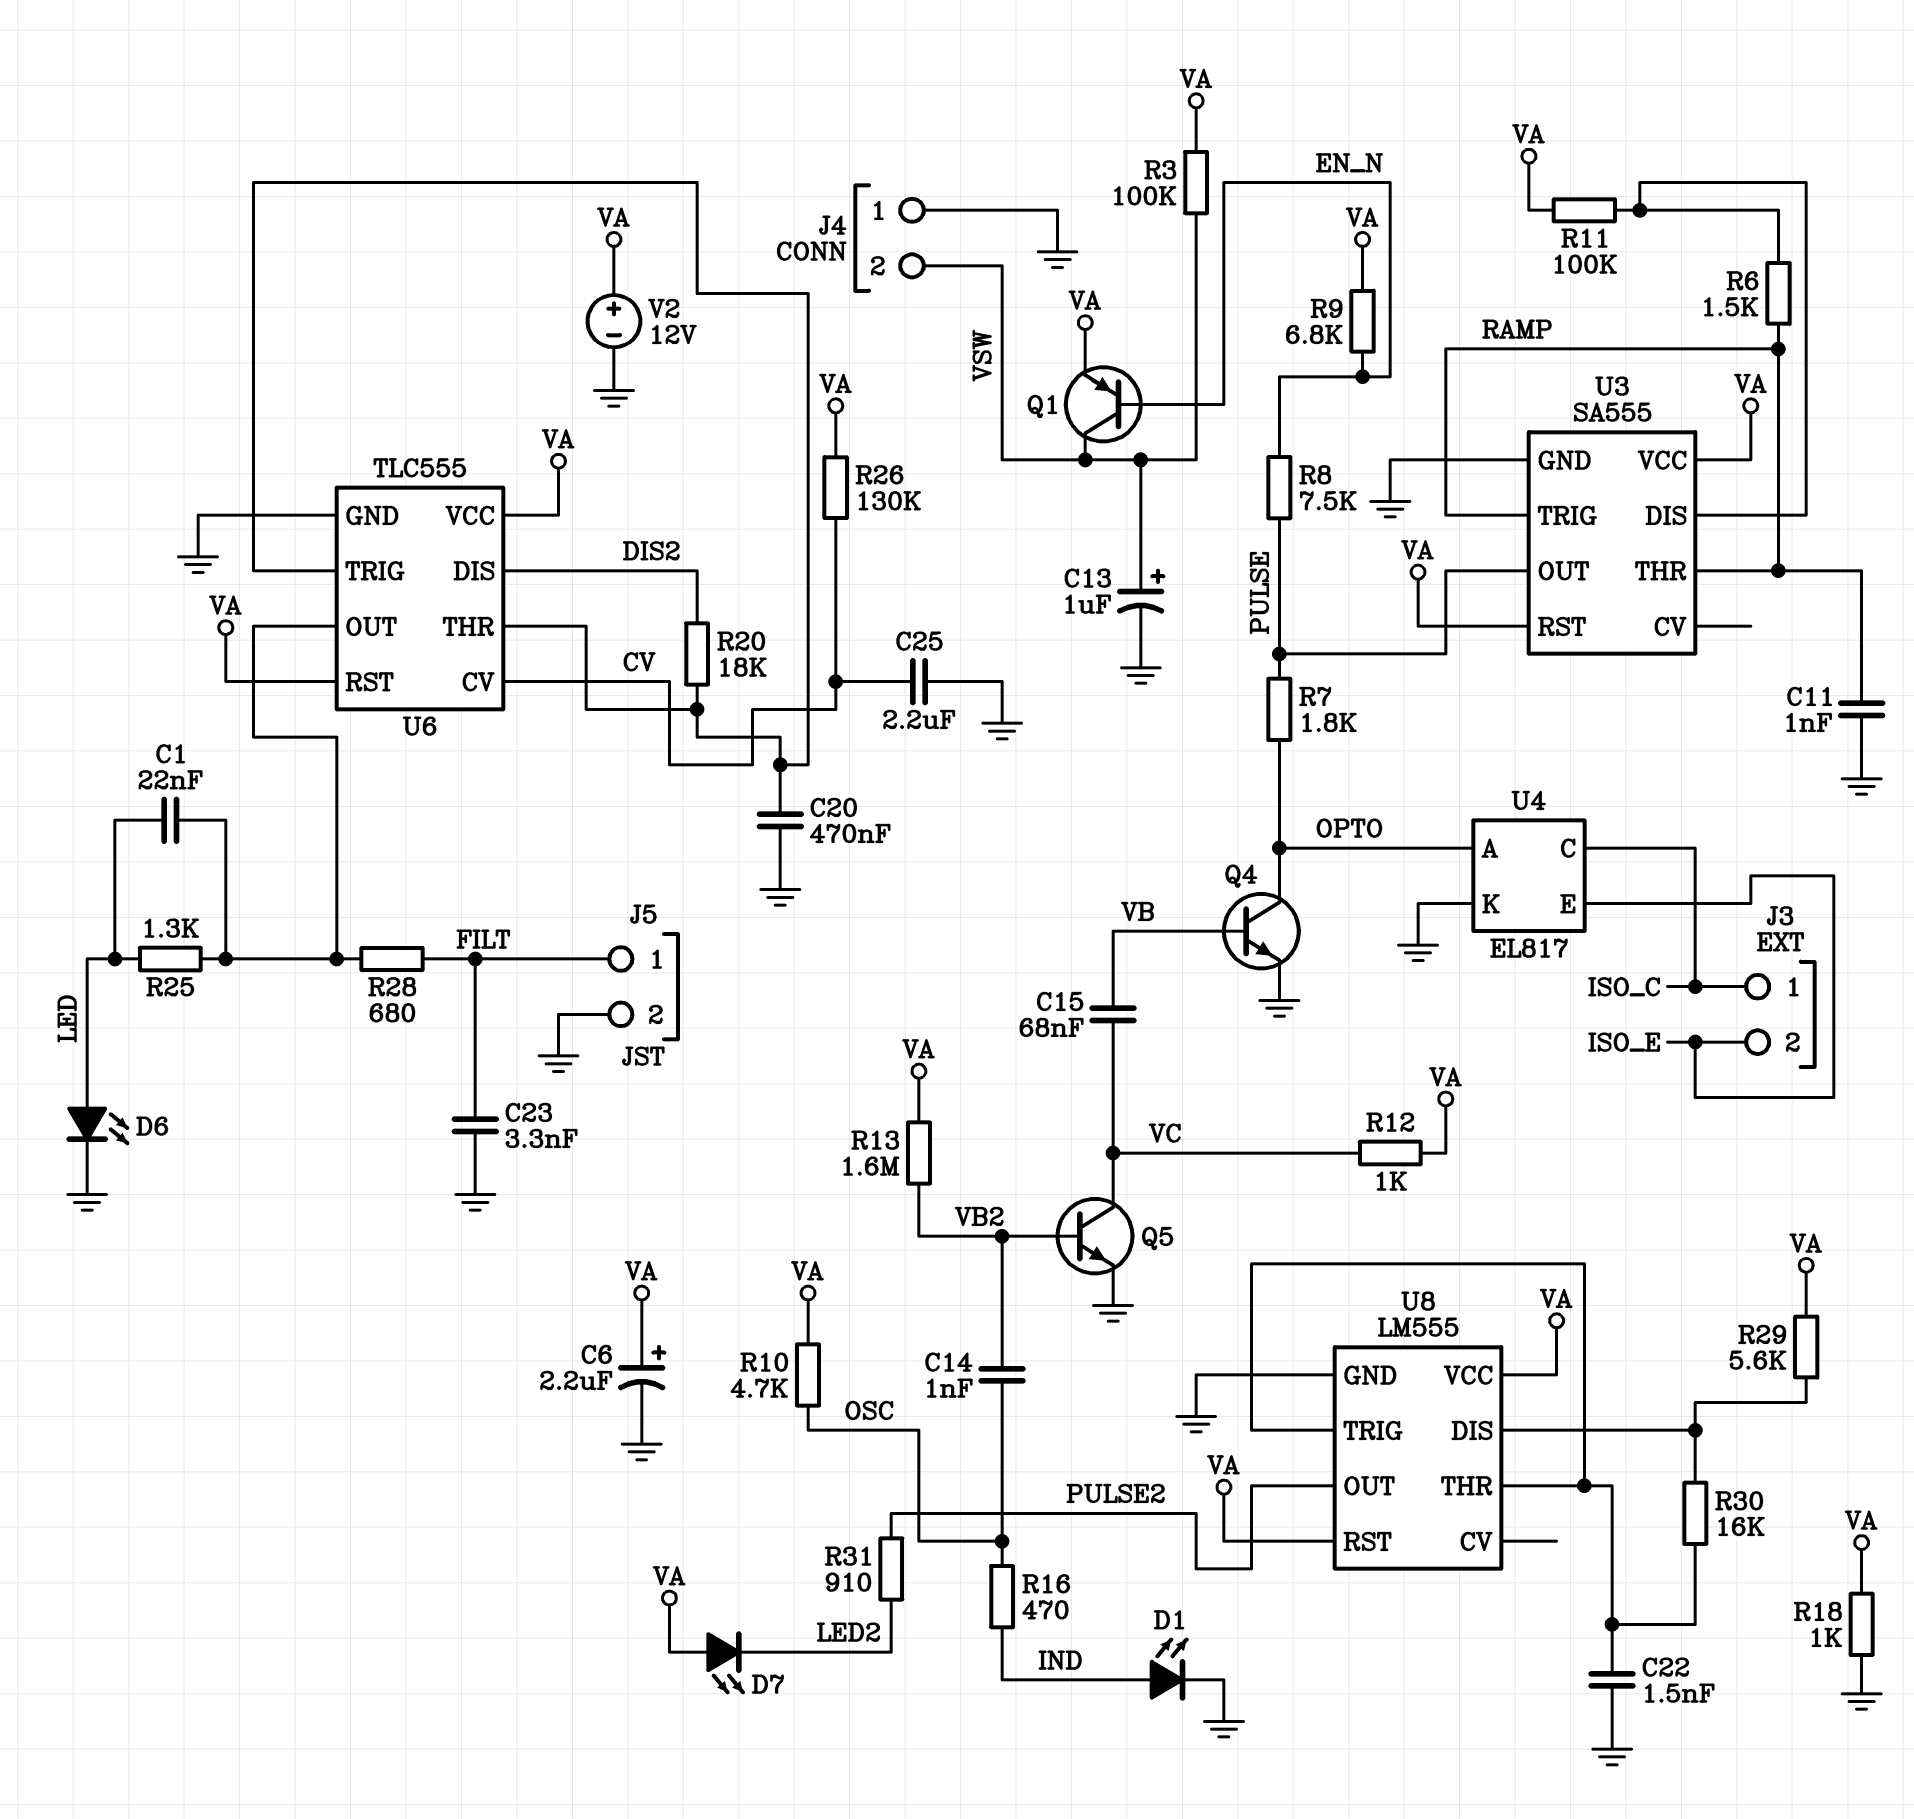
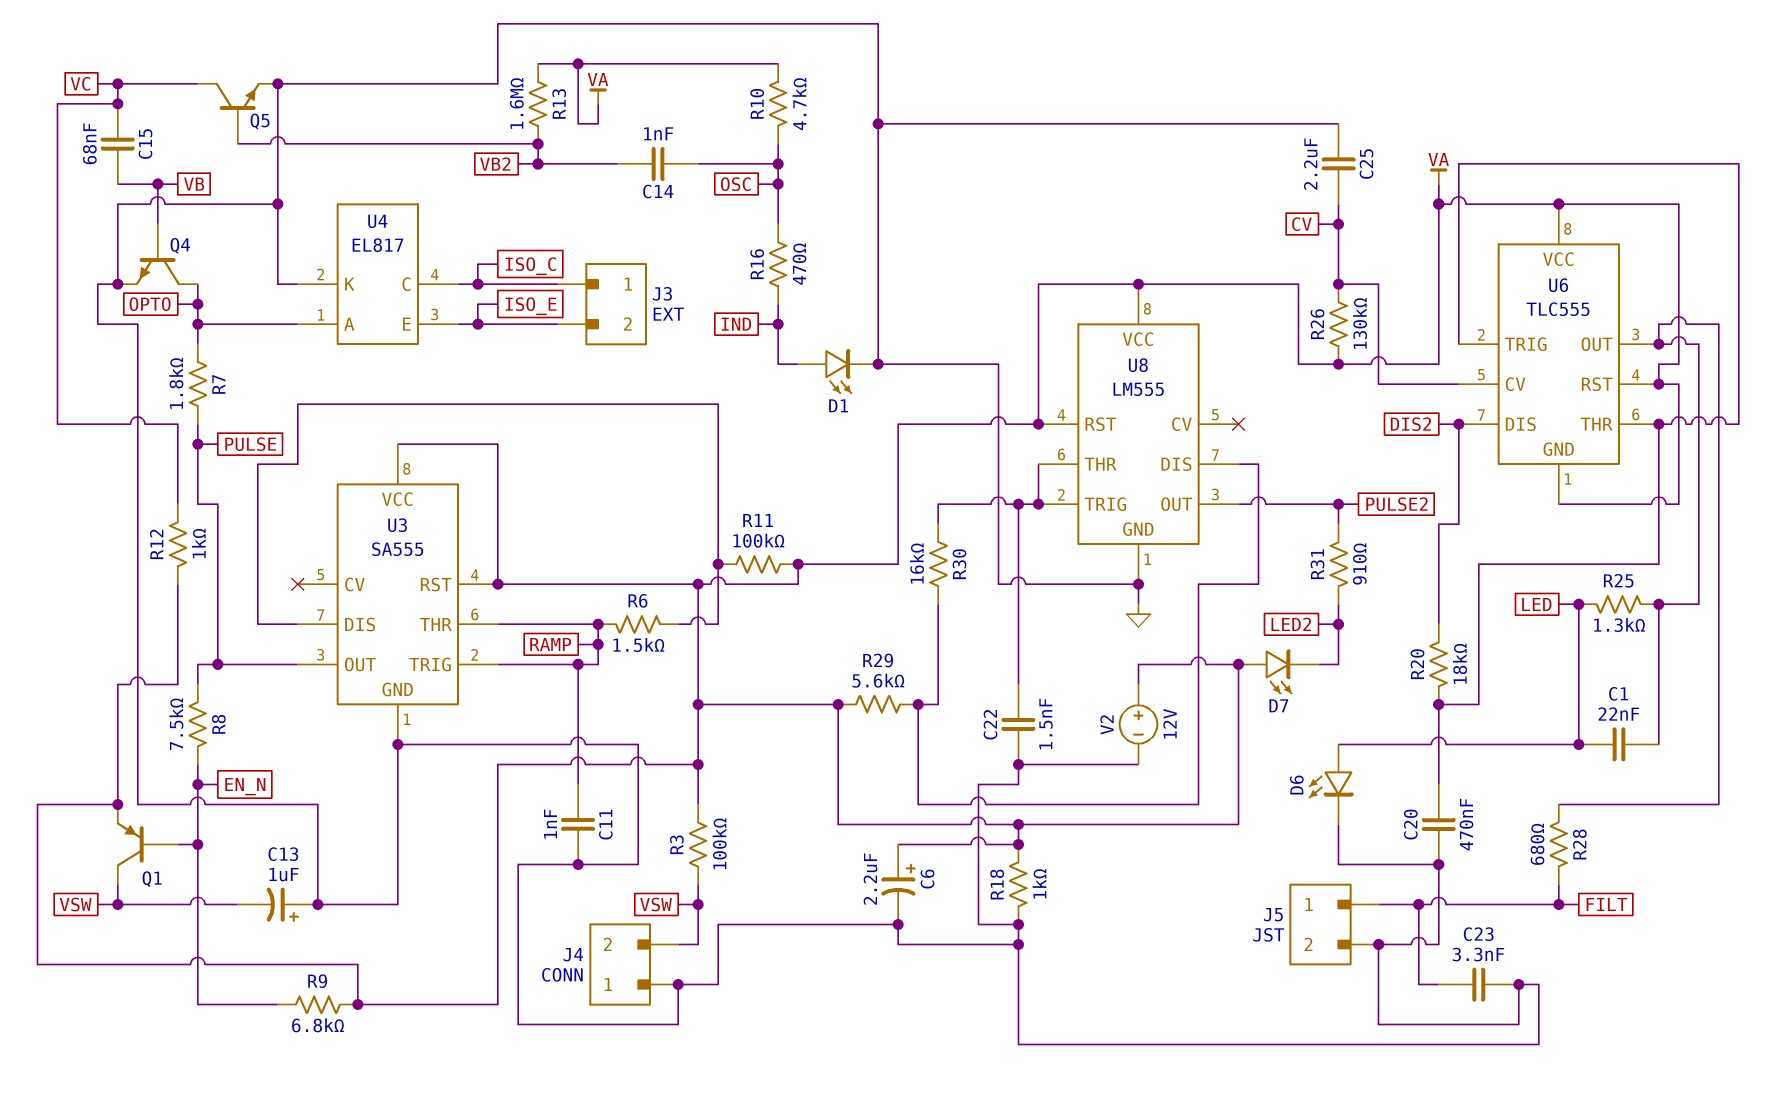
C13: 1uF (plus VSW, minus GND) -> 1uF (plus GND, minus VSW)
U6 pin GND: GND -> VA

